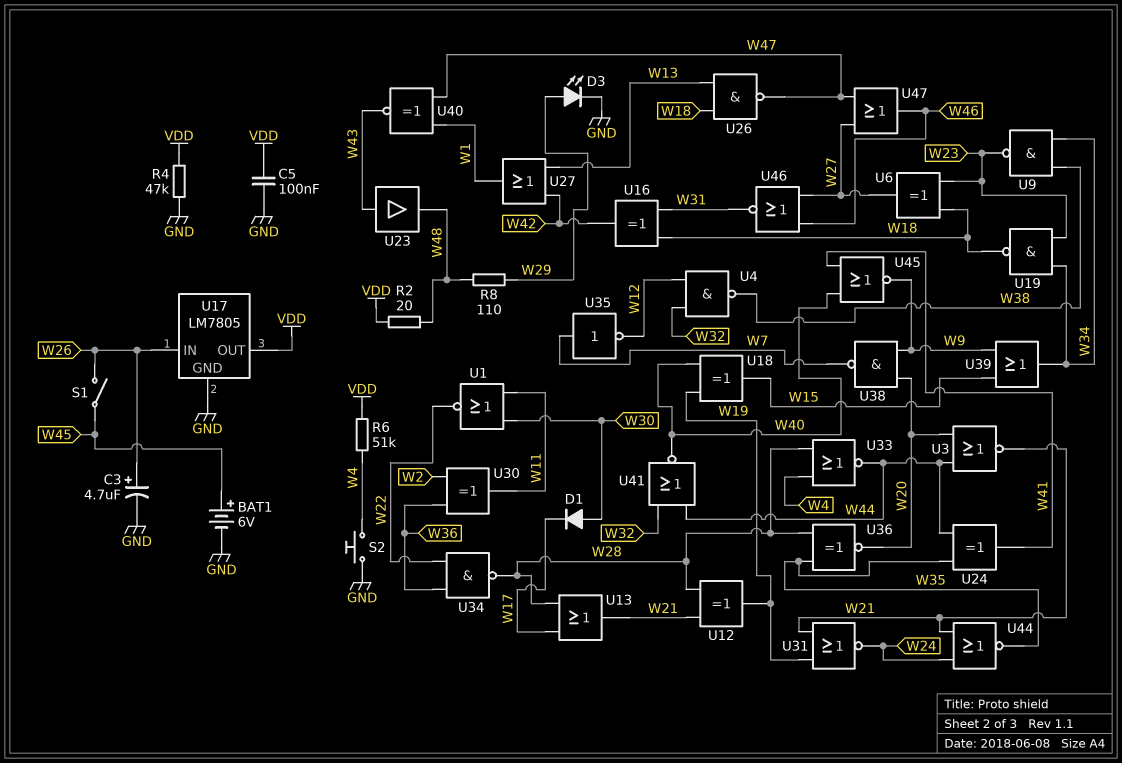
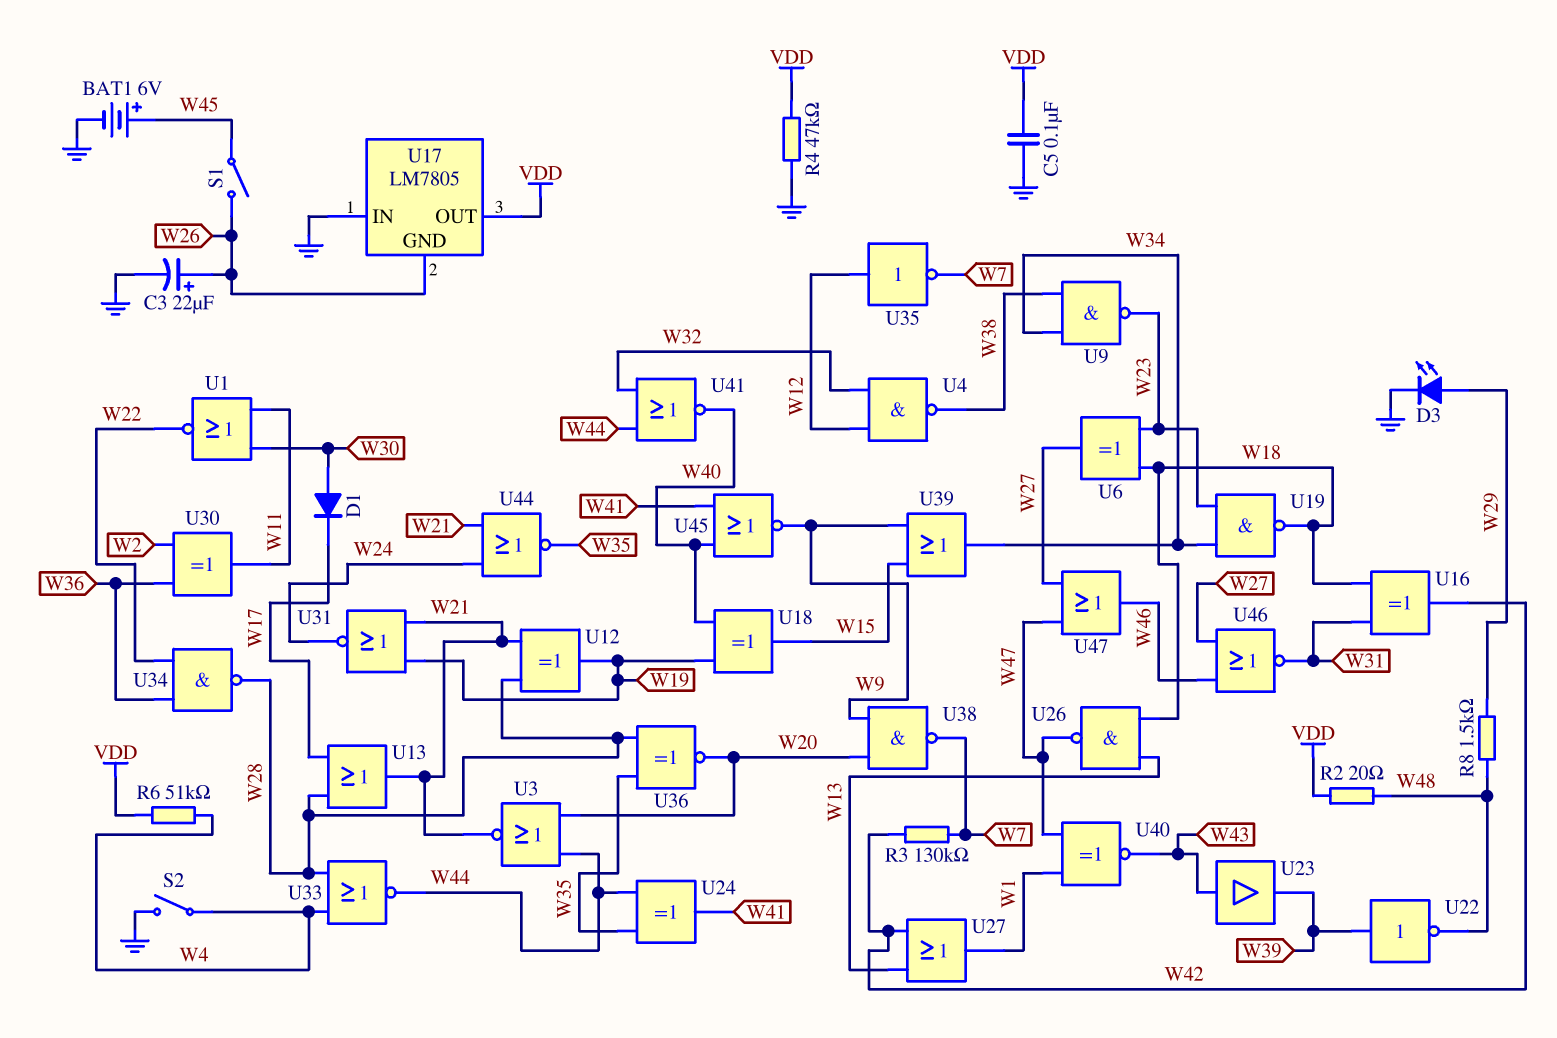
C3: 4.7uF (plus W26, minus GND) -> 22uF (plus W26, minus GND)
R3: none -> 130k (W7, W42)
R8: 110 (W29, W48) -> 1.5k (W29, W48)
S2: button (GND, W4) -> switch (GND, W4)
U17 pin GND: GND -> W26
U17 pin IN: W26 -> GND
U22: none -> NOT (in W39, out W48)
U23: buffer (in W43, out W48) -> buffer (in W43, out W39)
U35: NOT (in W7, out W12) -> NOT (in W12, out W7)

